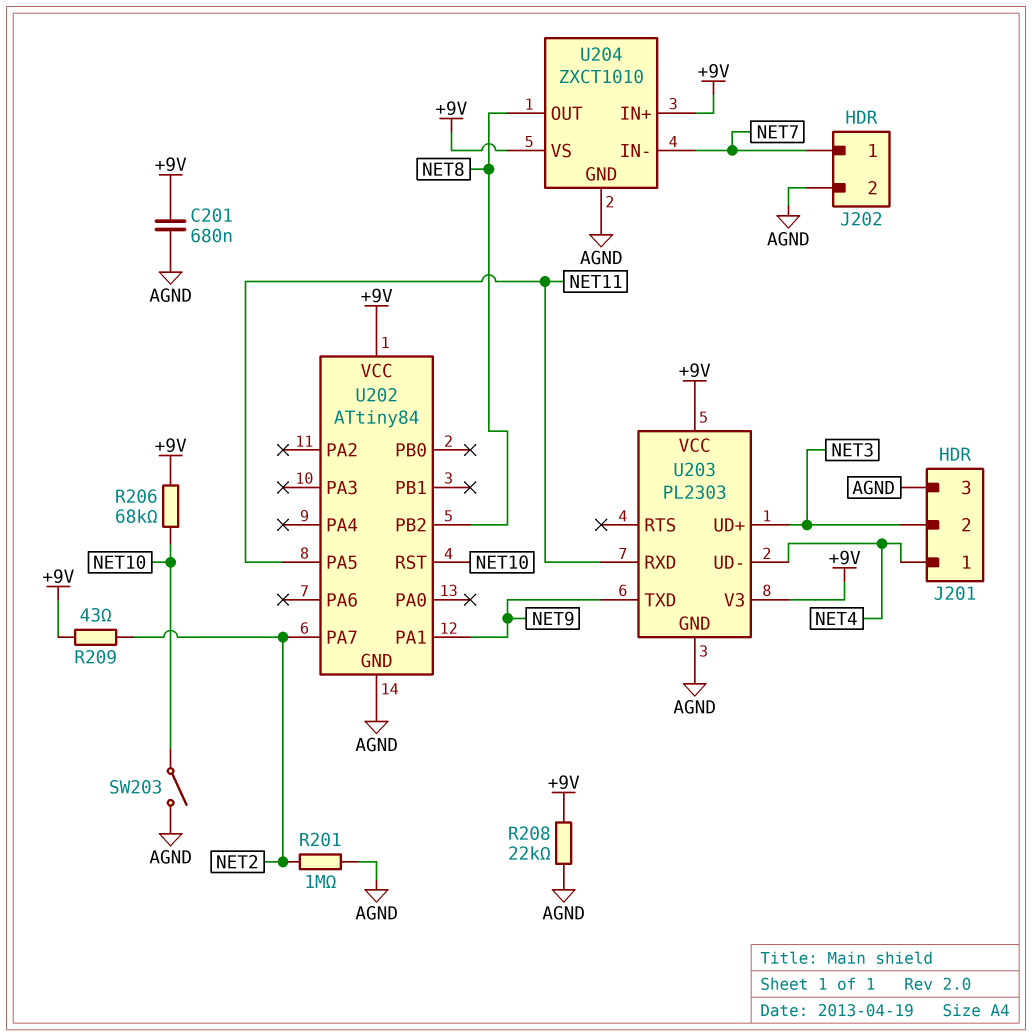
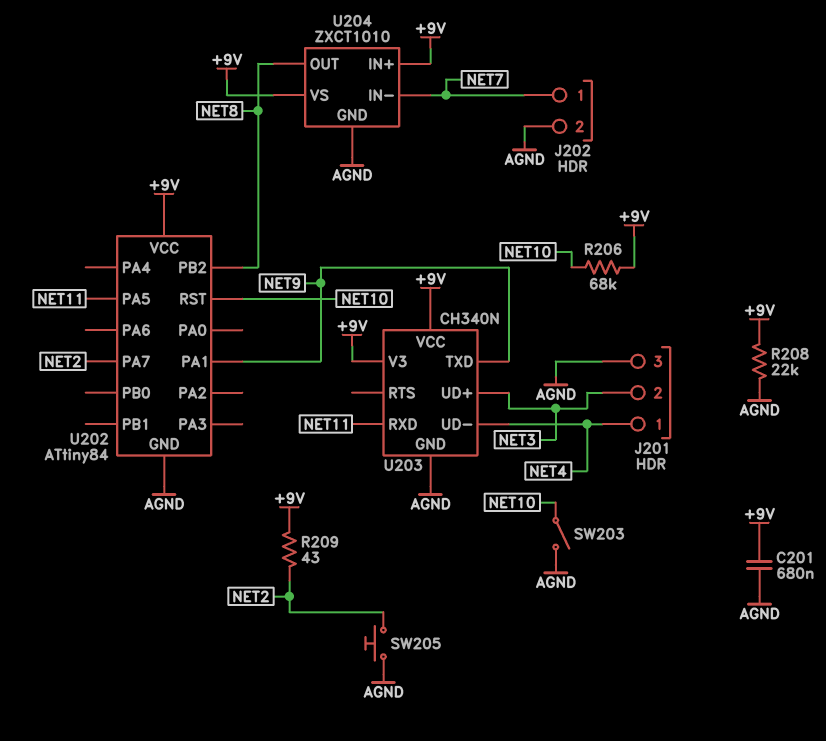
R201: 1M (AGND, NET2) -> none
SW205: none -> button (AGND, NET2)
U203: PL2303 -> CH340N

